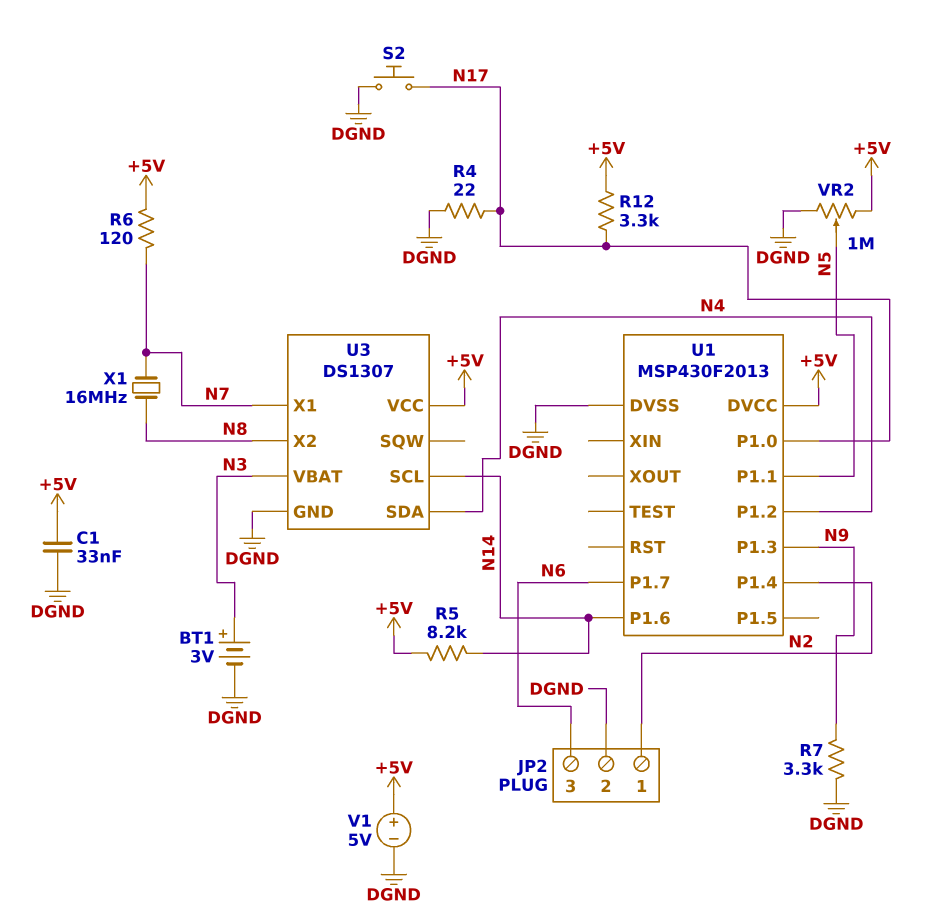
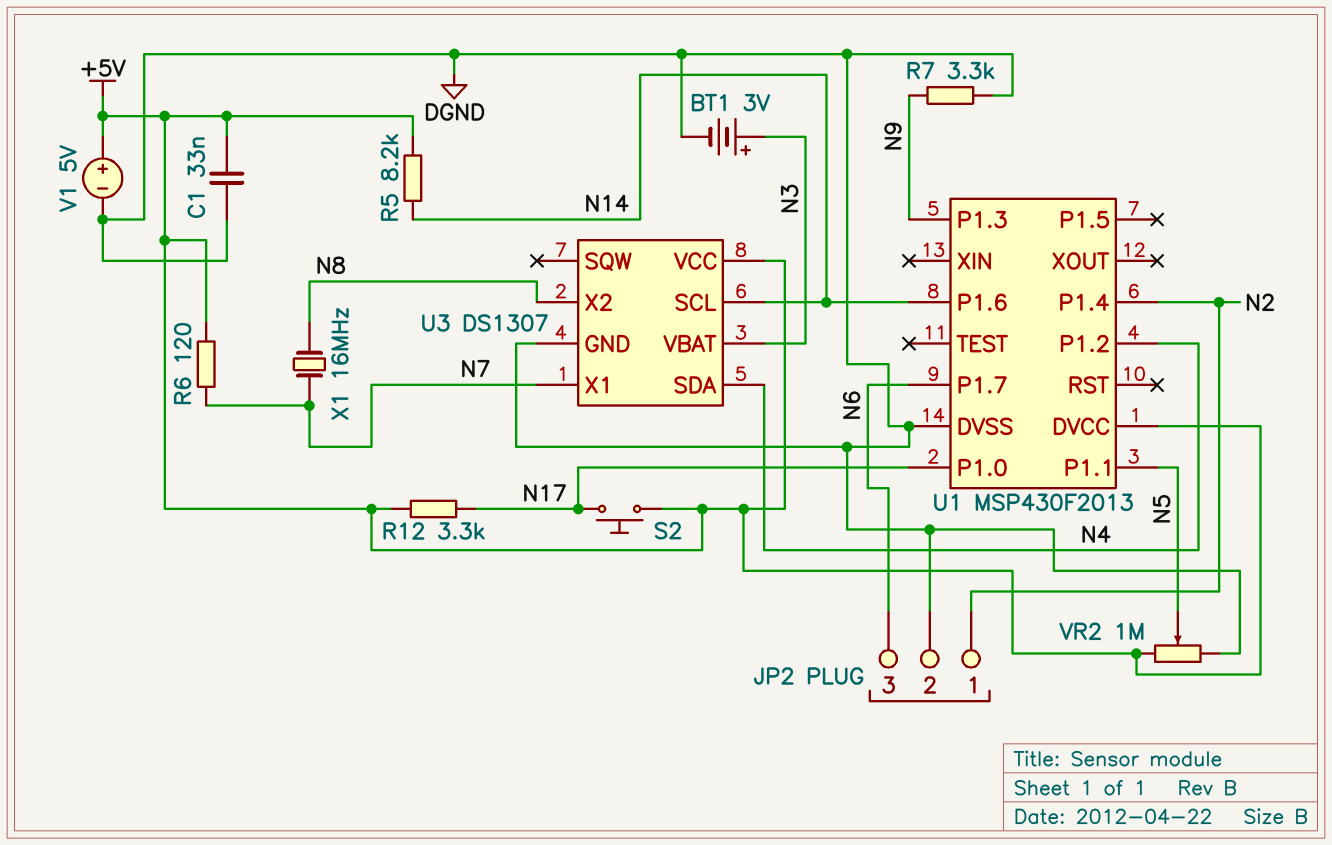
R4: 22 (DGND, N17) -> none
S2: button (DGND, N17) -> button (+5V, N17)

